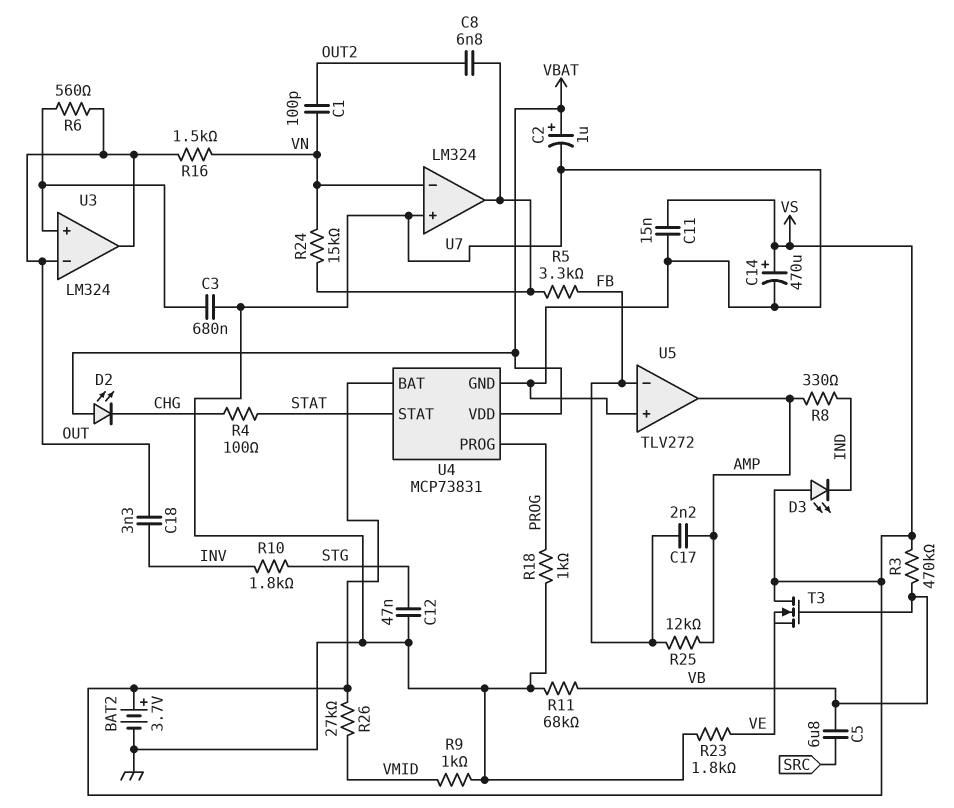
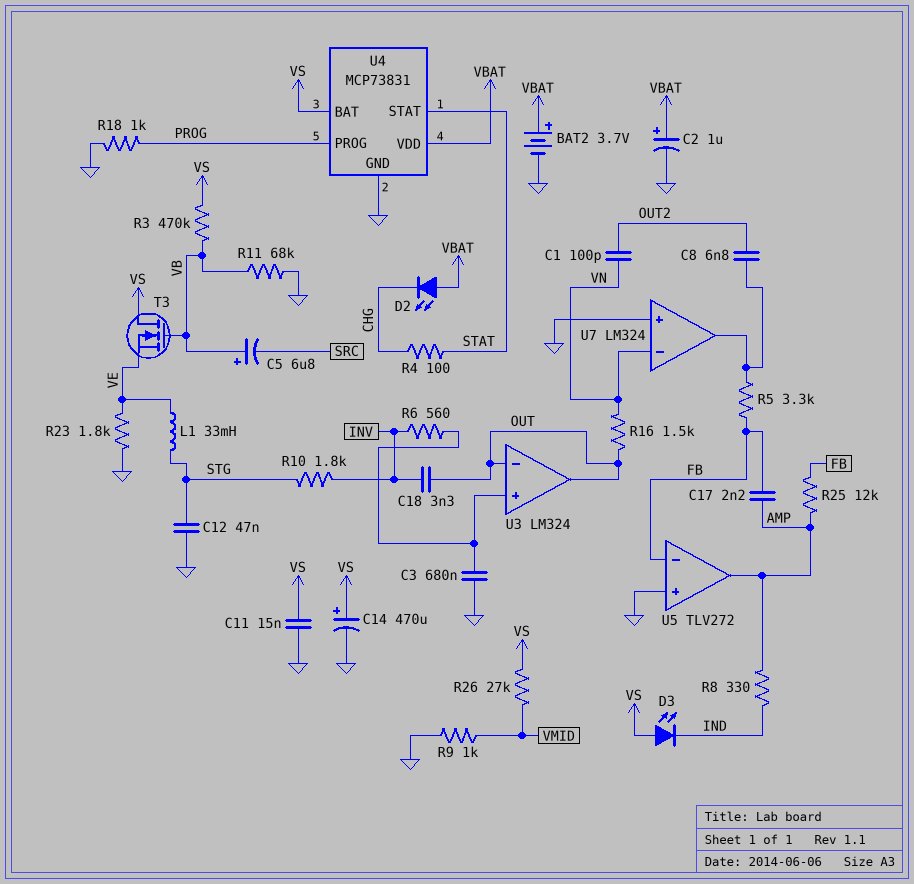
BAT2: 3.7V (plus VS, minus GND) -> 3.7V (plus VBAT, minus GND)
C5: 6.8uF (SRC, VB) -> 6.8uF (plus VB, minus SRC)
L1: none -> 33mH (STG, VE)
R6: 560 (OUT, U3/in+) -> 560 (INV, U3/in+)
R24: 15k (U7/out, VN) -> none

